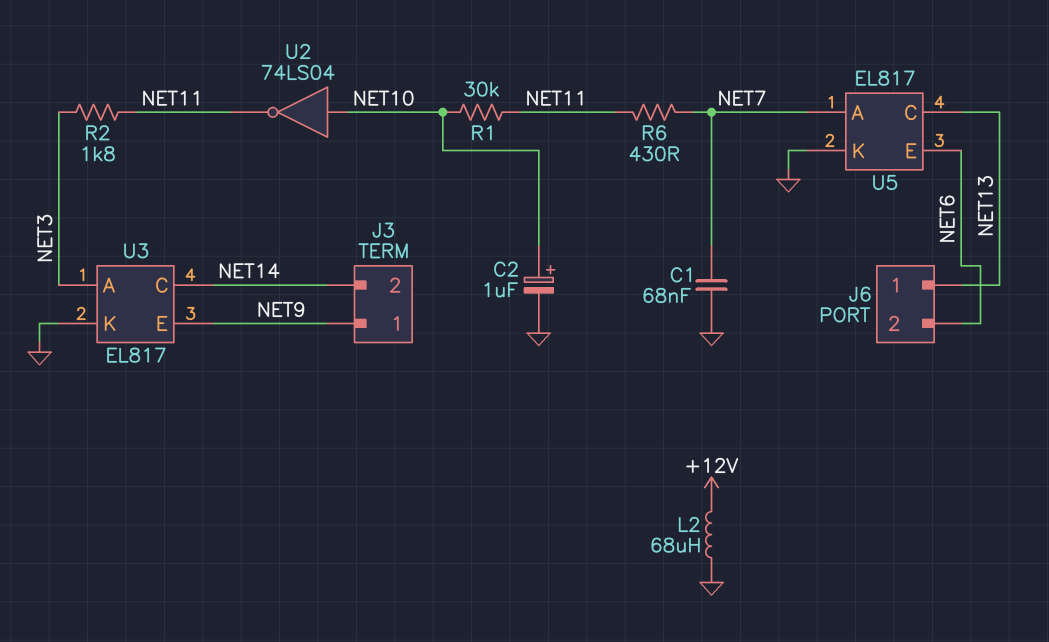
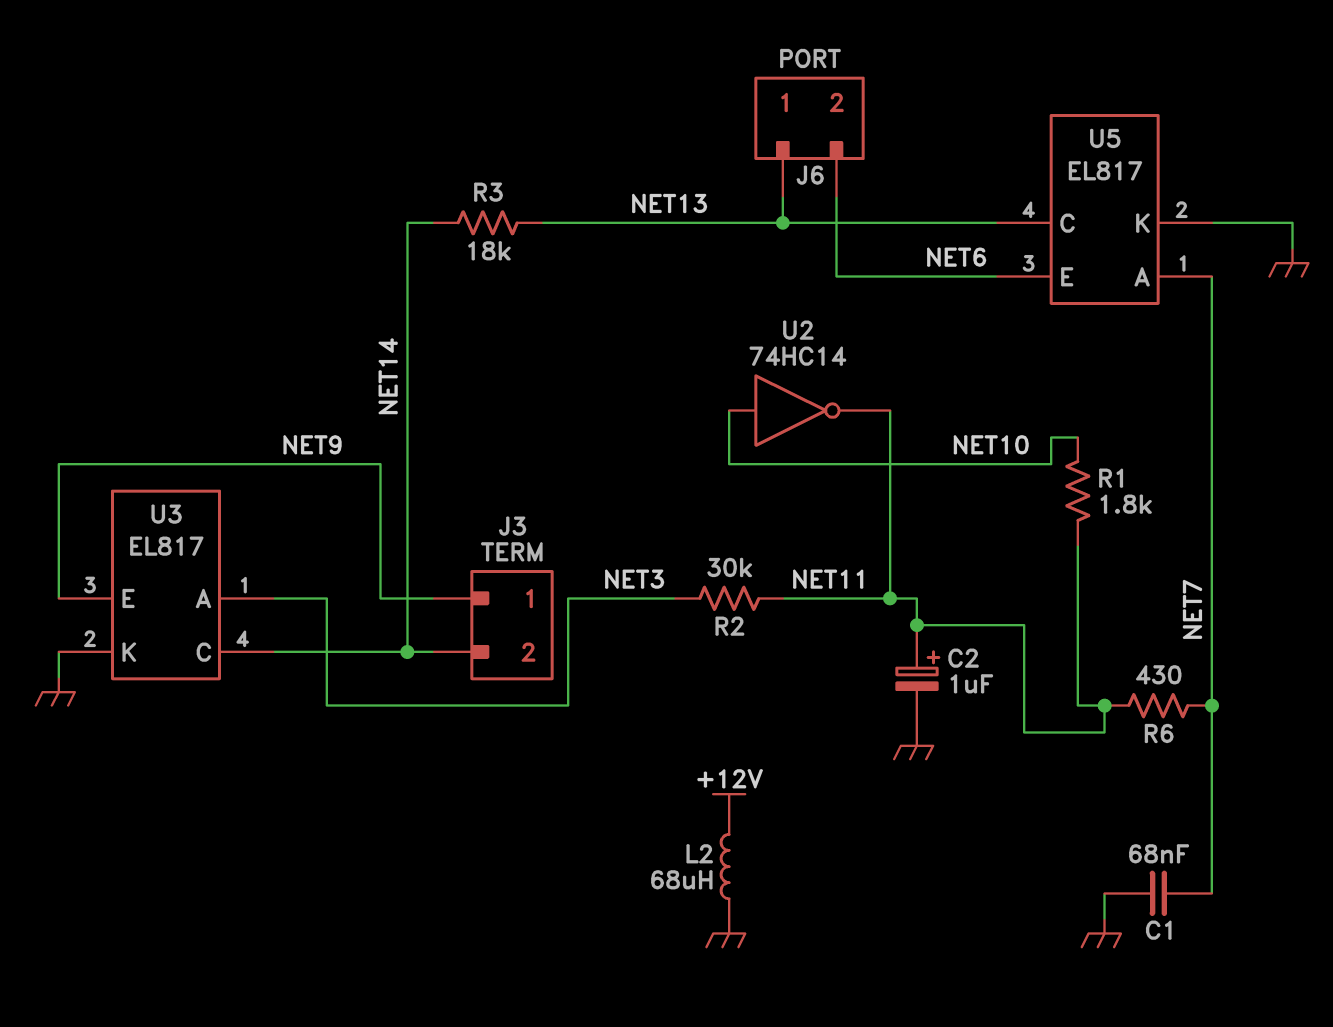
C2: 1uF (plus NET10, minus GND) -> 1uF (plus NET11, minus GND)
R1: 30k (NET10, NET11) -> 1.8k (NET10, NET11)
R2: 1.8k (NET3, NET11) -> 30k (NET3, NET11)
R3: none -> 18k (NET13, NET14)
U2: NOT 74LS04 (in NET10, out NET11) -> NOT 74HC14 (in NET10, out NET11)

